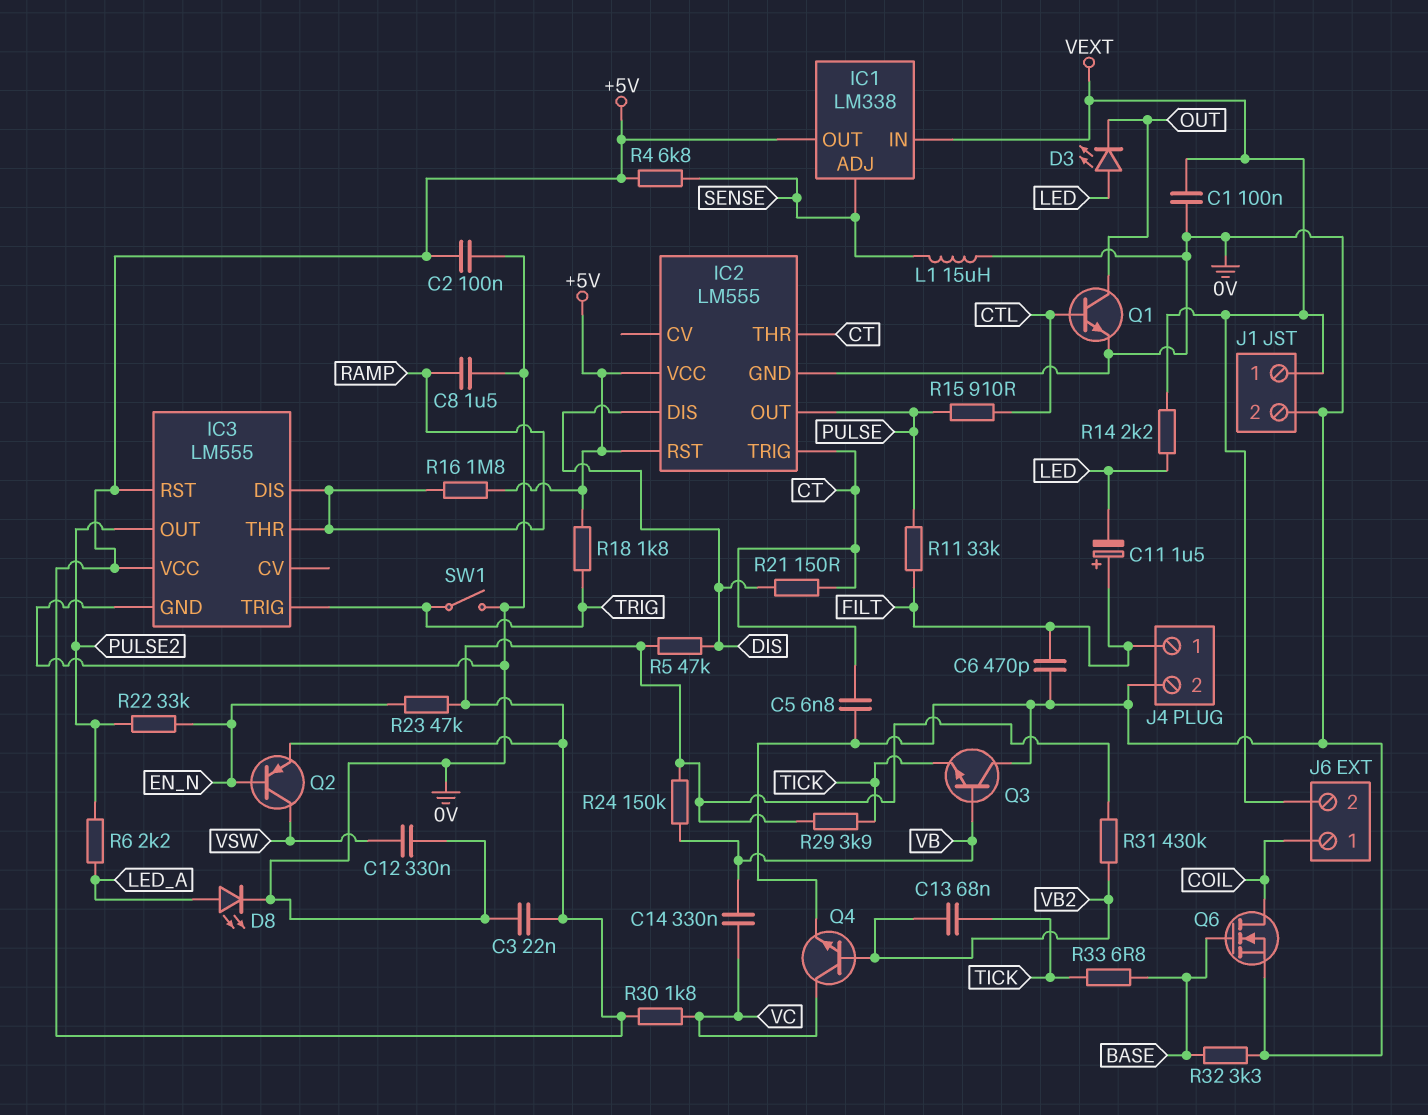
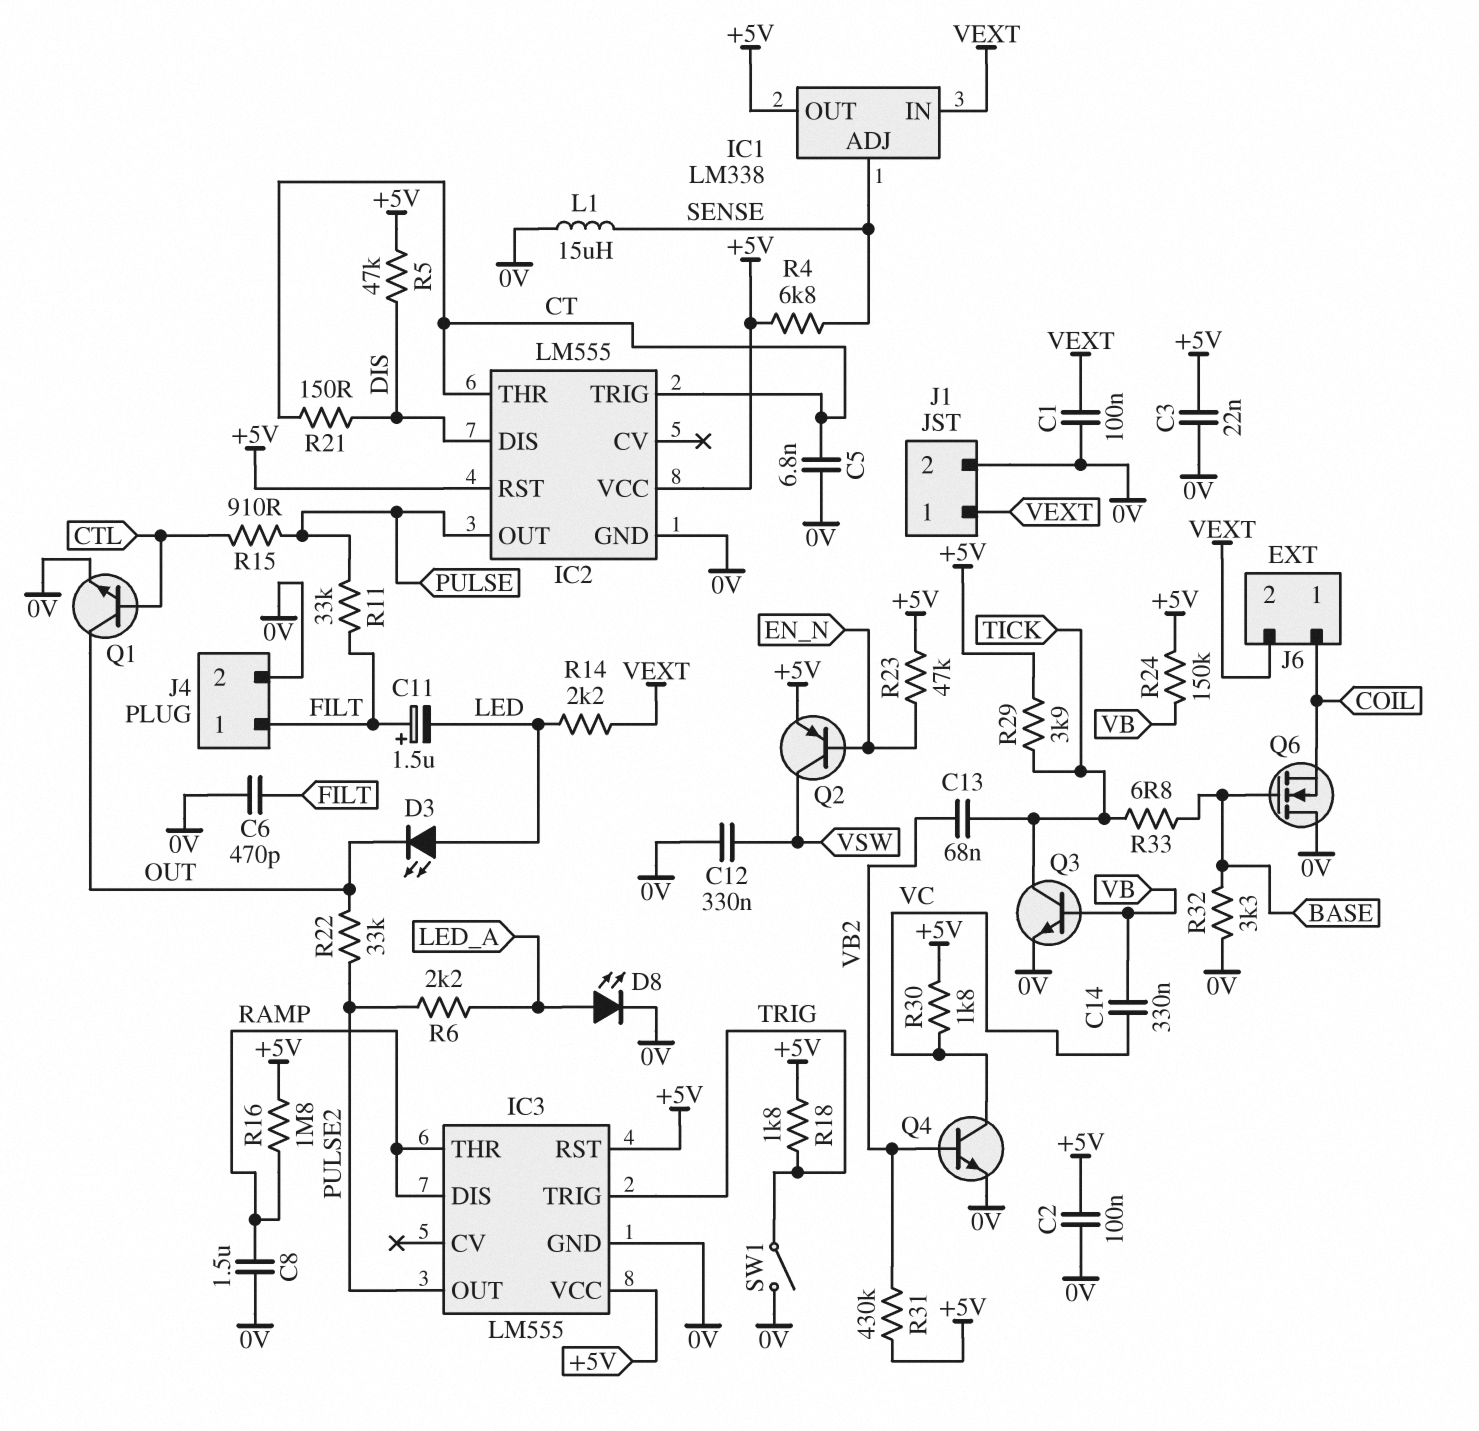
Q3: NPN (B VB, C 0V, E TICK) -> NPN (B VB, C TICK, E 0V)
Q6: NMOS (G BASE, D COIL, S 0V) -> NMOS (G BASE, D 0V, S COIL)
R22: 33k (EN_N, PULSE2) -> 33k (OUT, PULSE2)

